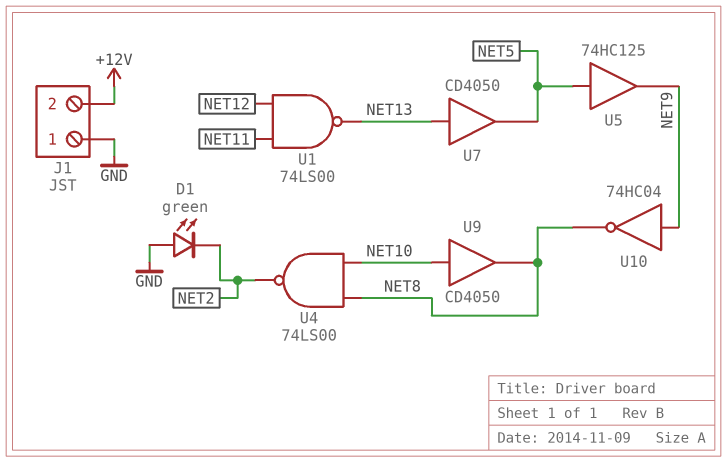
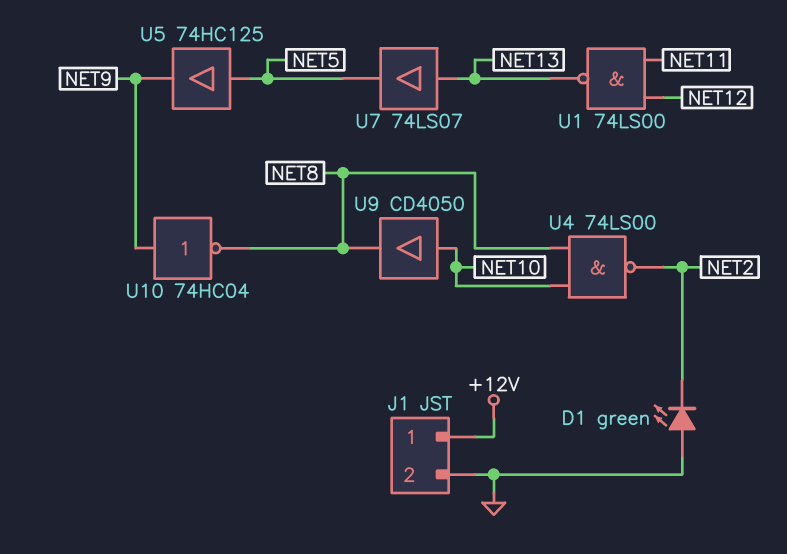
J1 pin 1: GND -> +12V
J1 pin 2: +12V -> GND
U7: buffer CD4050 (in NET13, out NET5) -> buffer 74LS07 (in NET13, out NET5)

